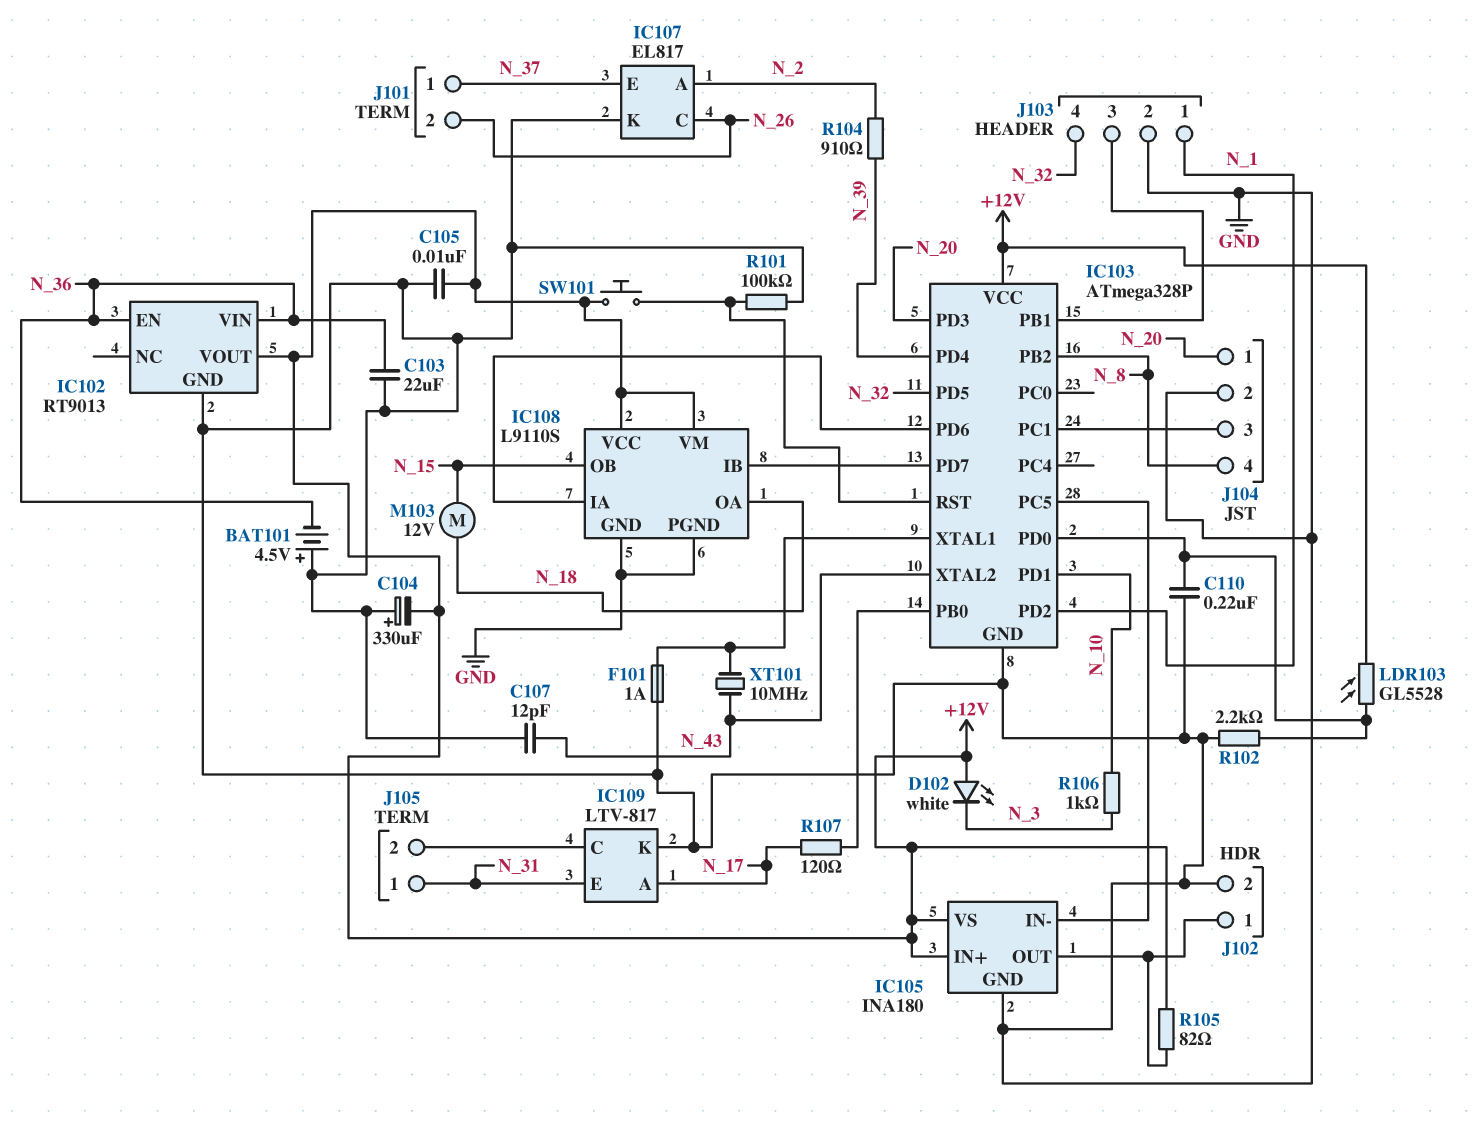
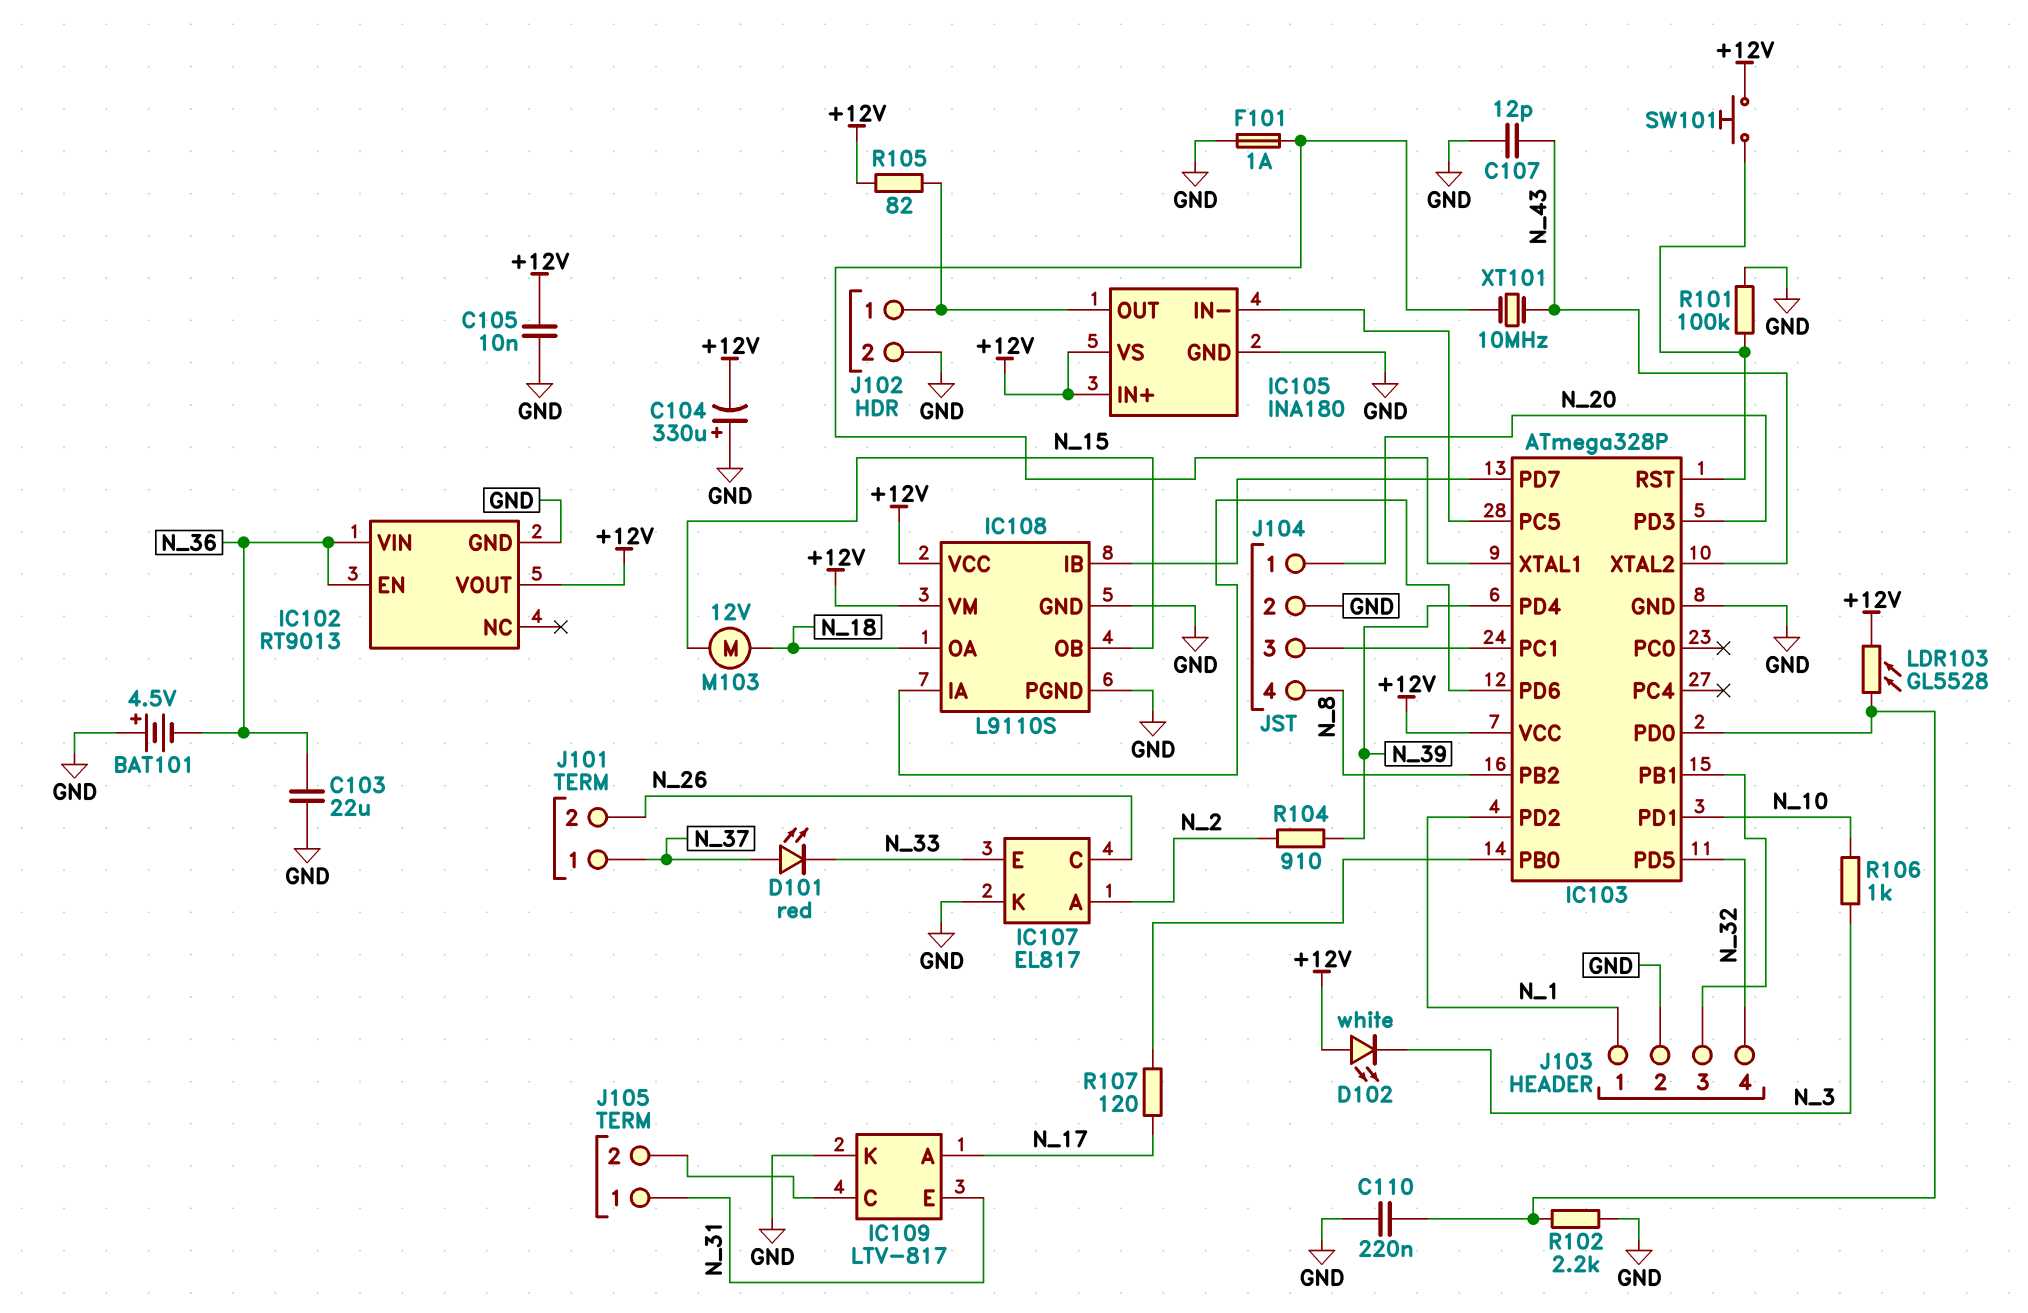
D101: none -> LED red (A N_37, K N_33)
IC107 pin E: N_37 -> N_33

